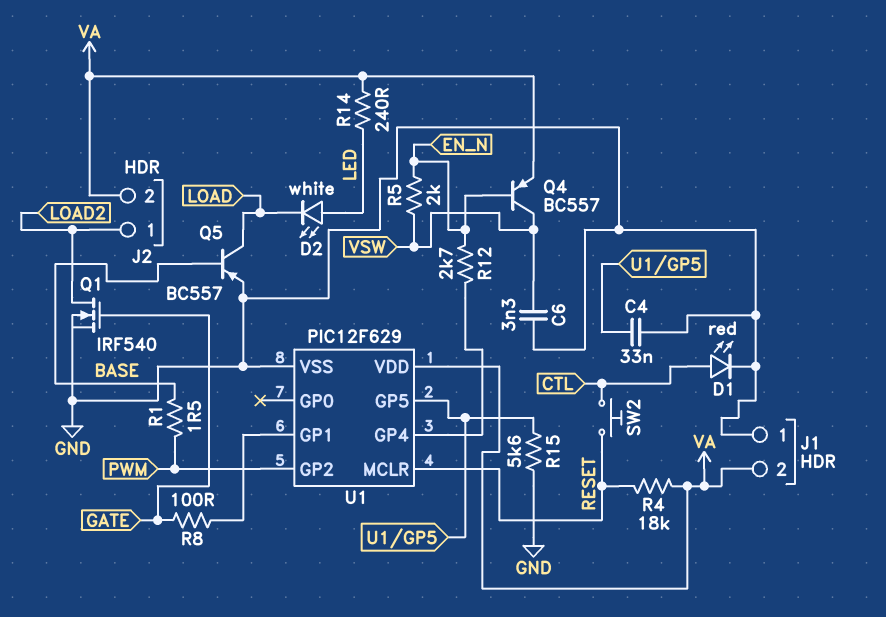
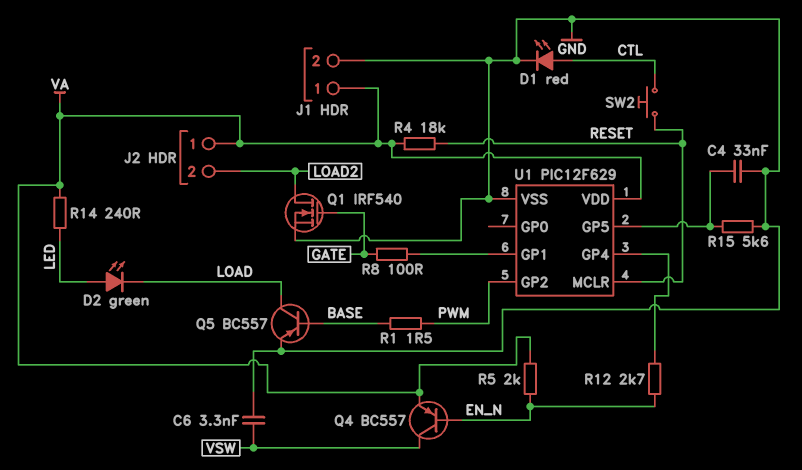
D2: LED white (A LED, K LOAD) -> LED green (A LED, K LOAD)
J1 pin 1: GND -> VA
J1 pin 2: VA -> GND
J2 pin 1: LOAD2 -> VA
J2 pin 2: VA -> LOAD2
R5: 2k (EN_N, VSW) -> 2k (EN_N, VA)

